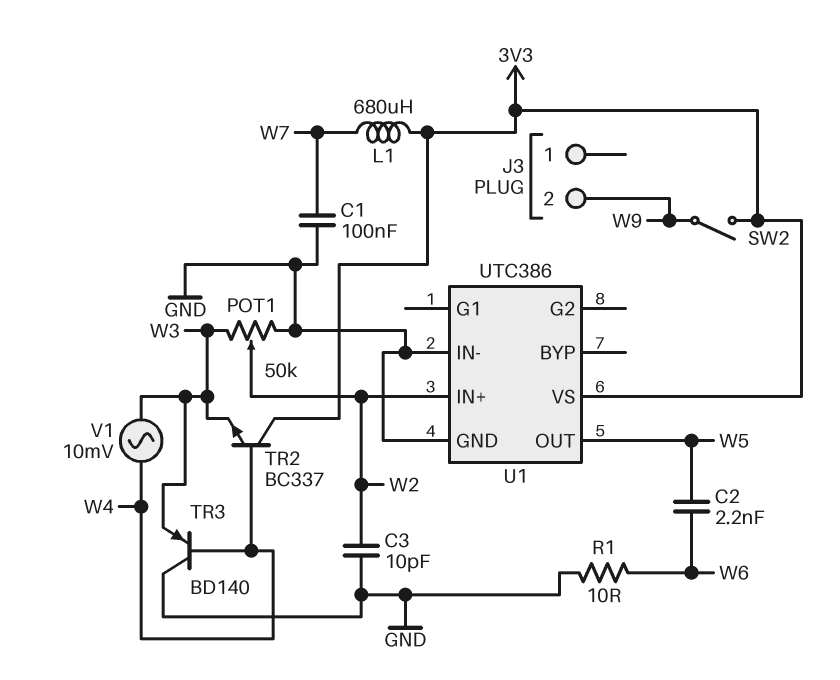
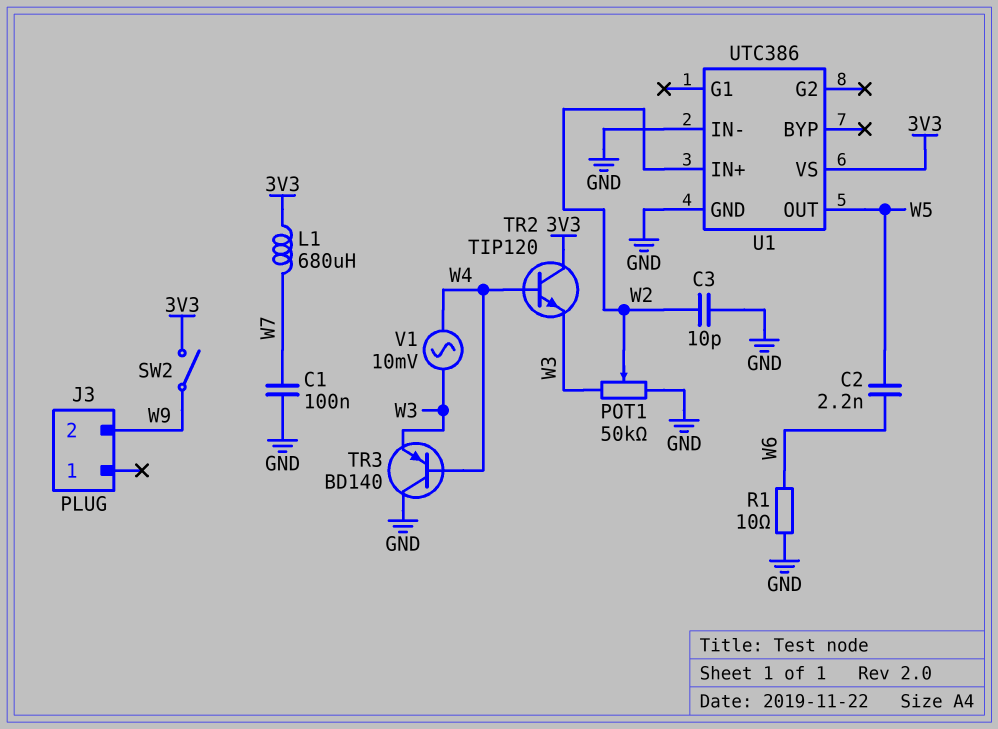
TR2: NPN BC337 (B W4, C 3V3, E W3) -> NPN TIP120 (B W4, C 3V3, E W3)

